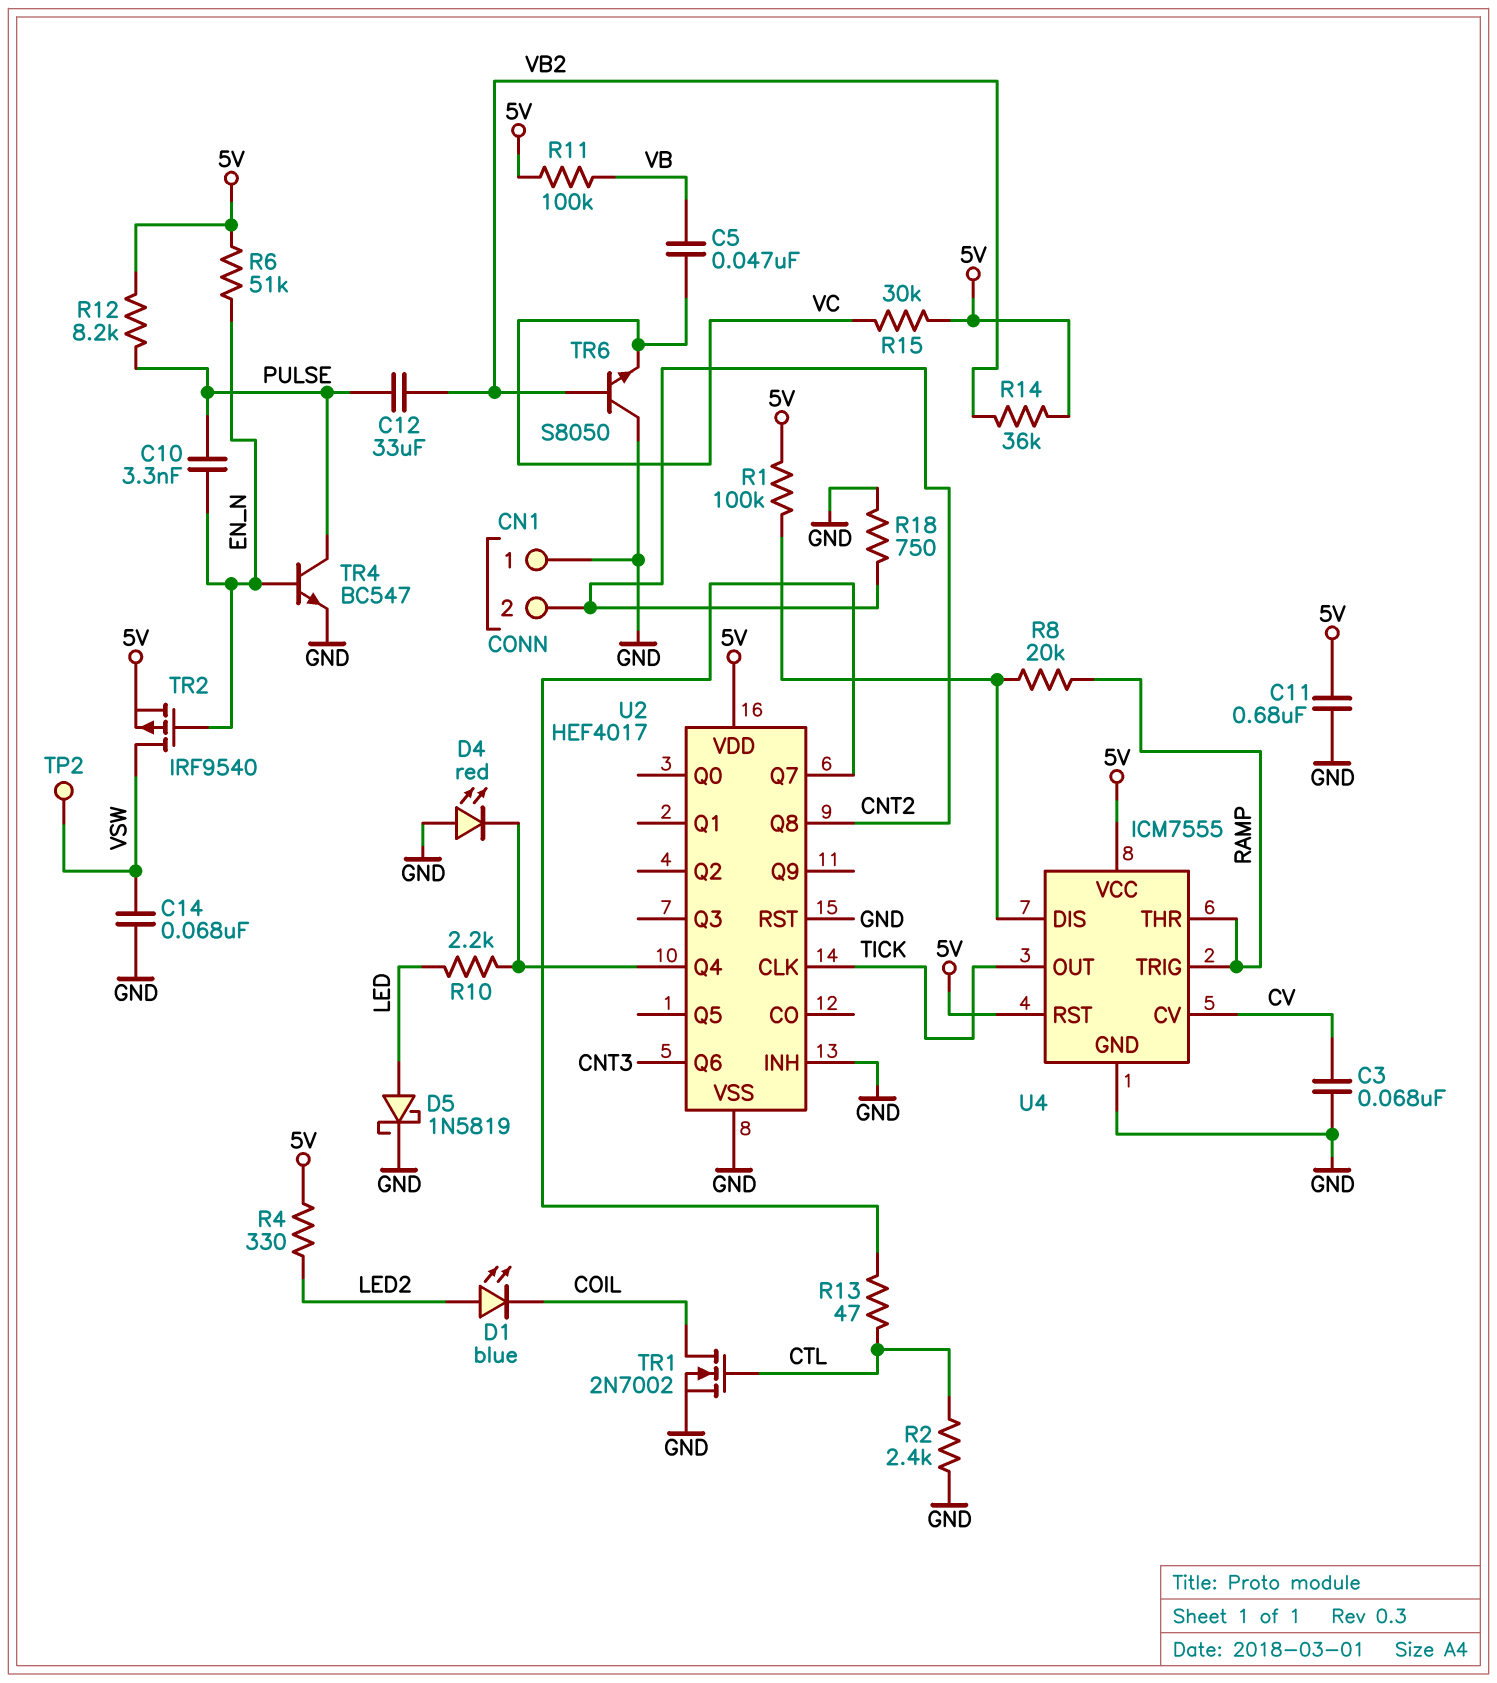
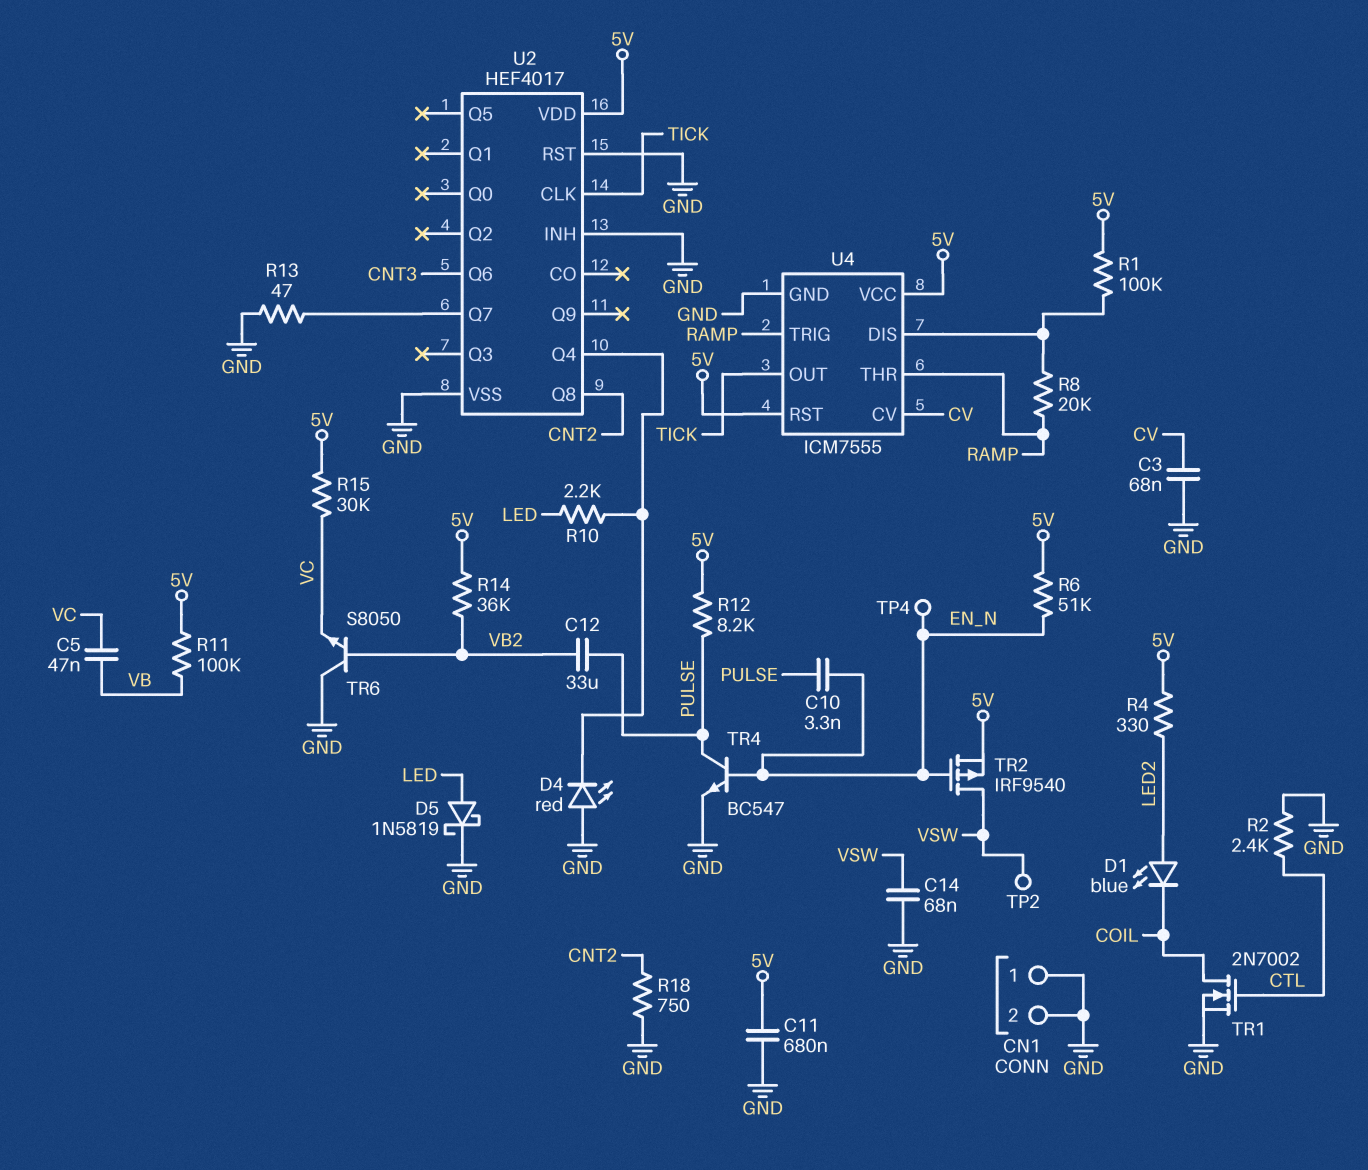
CN1 pin 2: CNT2 -> GND
R13: 47 (CTL, U2/Q7) -> 47 (GND, U2/Q7)
TP4: none -> test point (EN_N)

